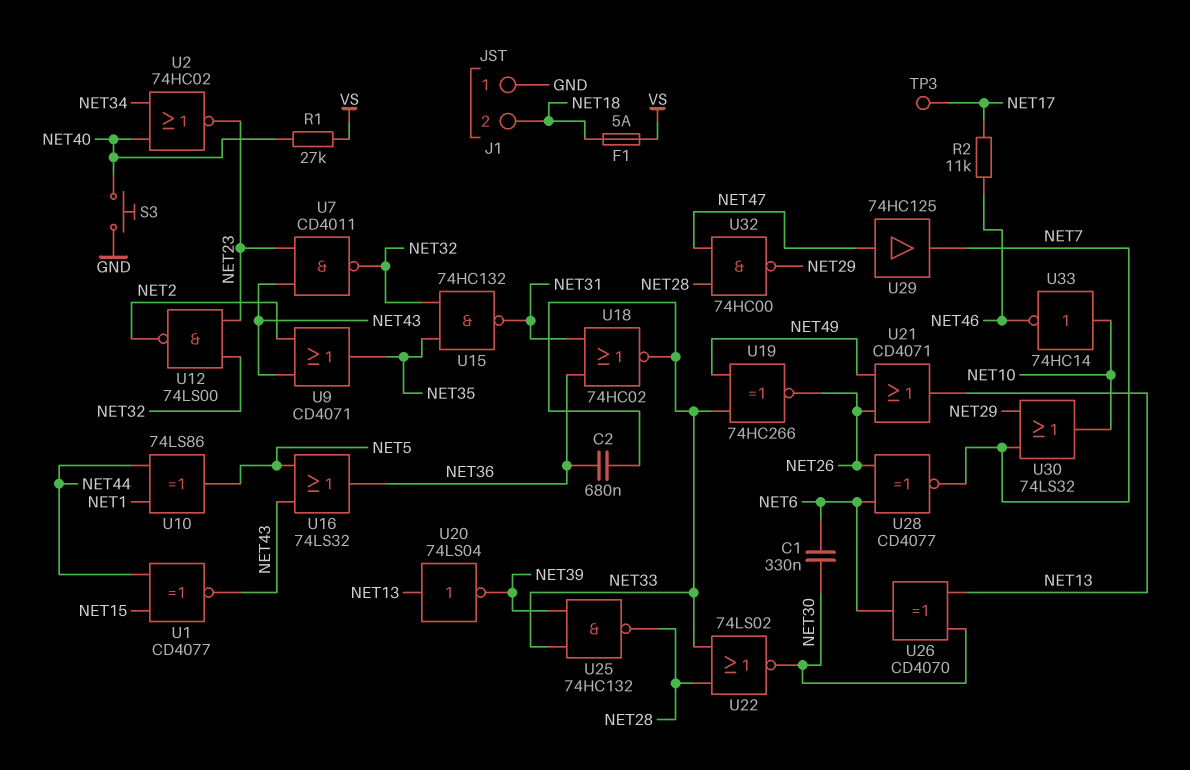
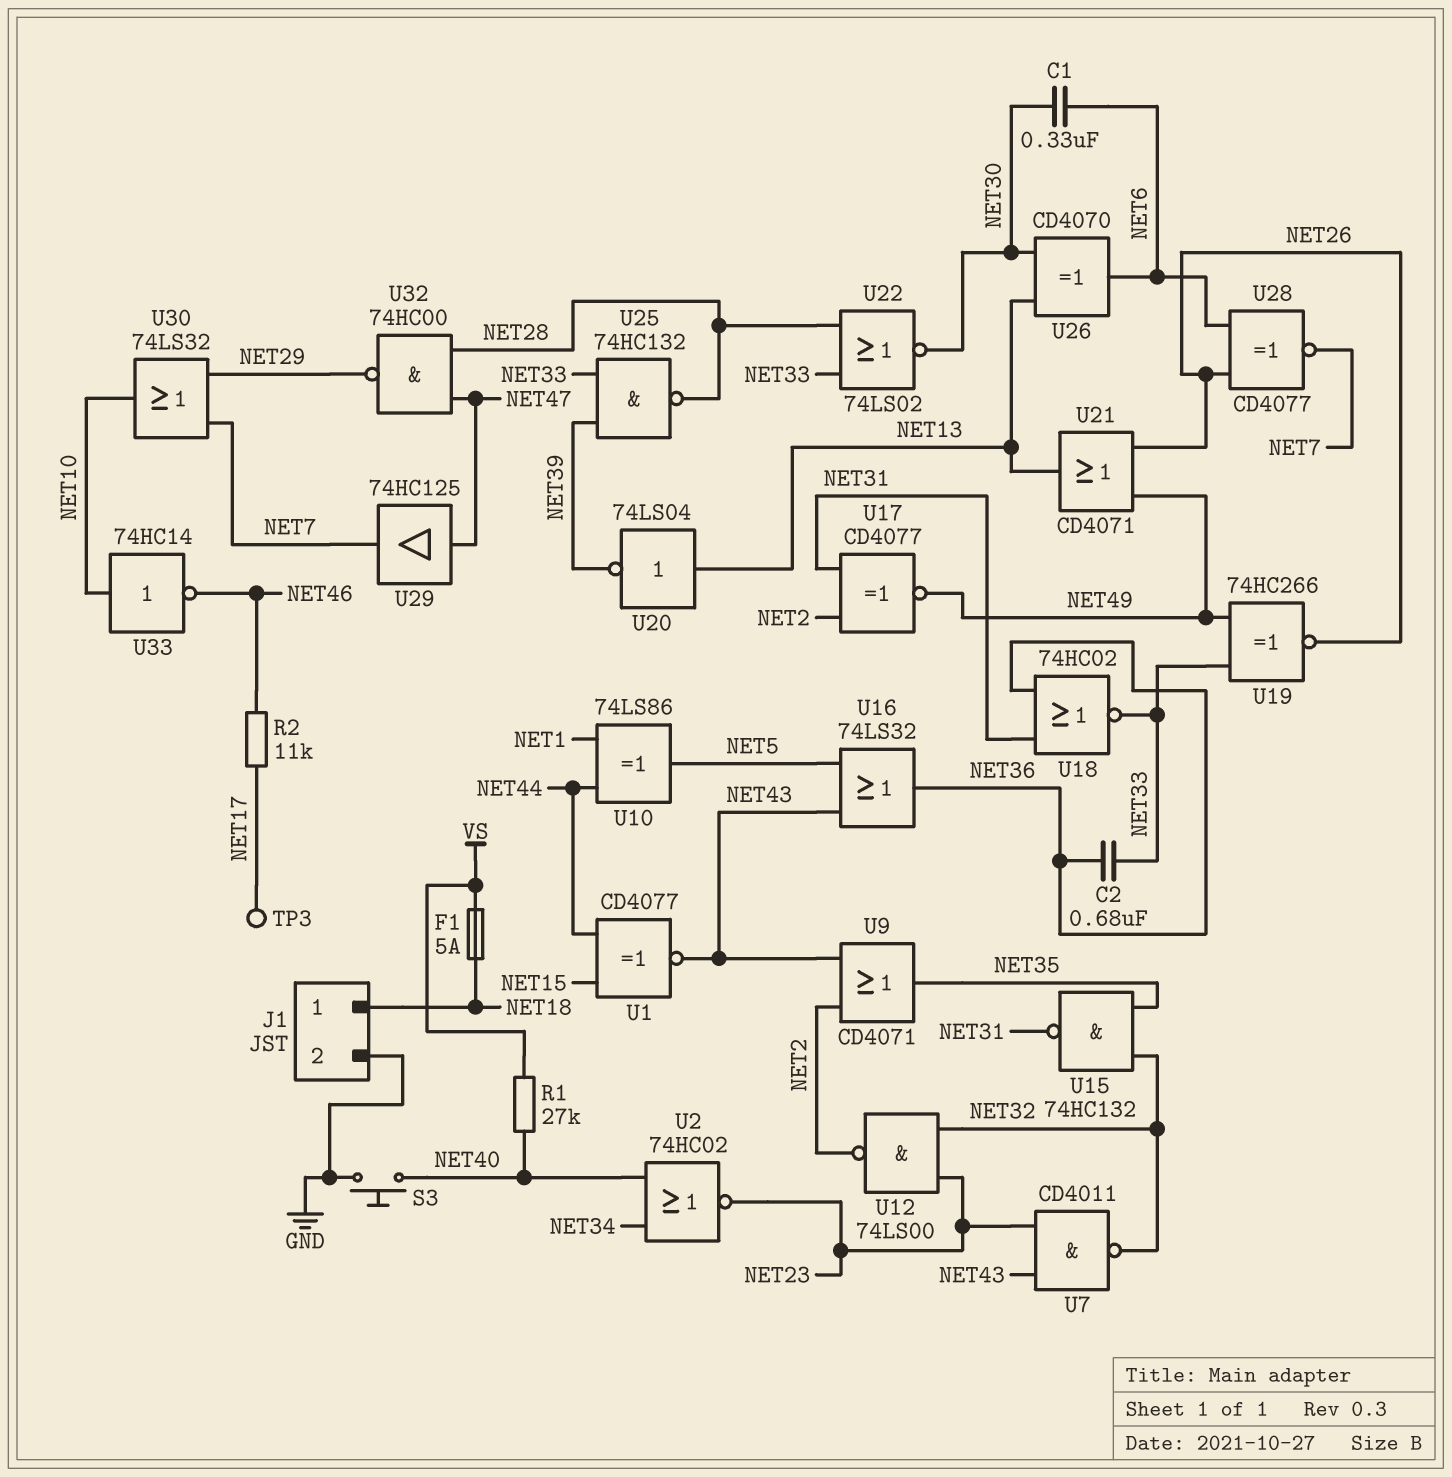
J1 pin 1: GND -> NET18
J1 pin 2: NET18 -> GND
U17: none -> XNOR CD4077 (in NET2, in NET31, out NET49)

